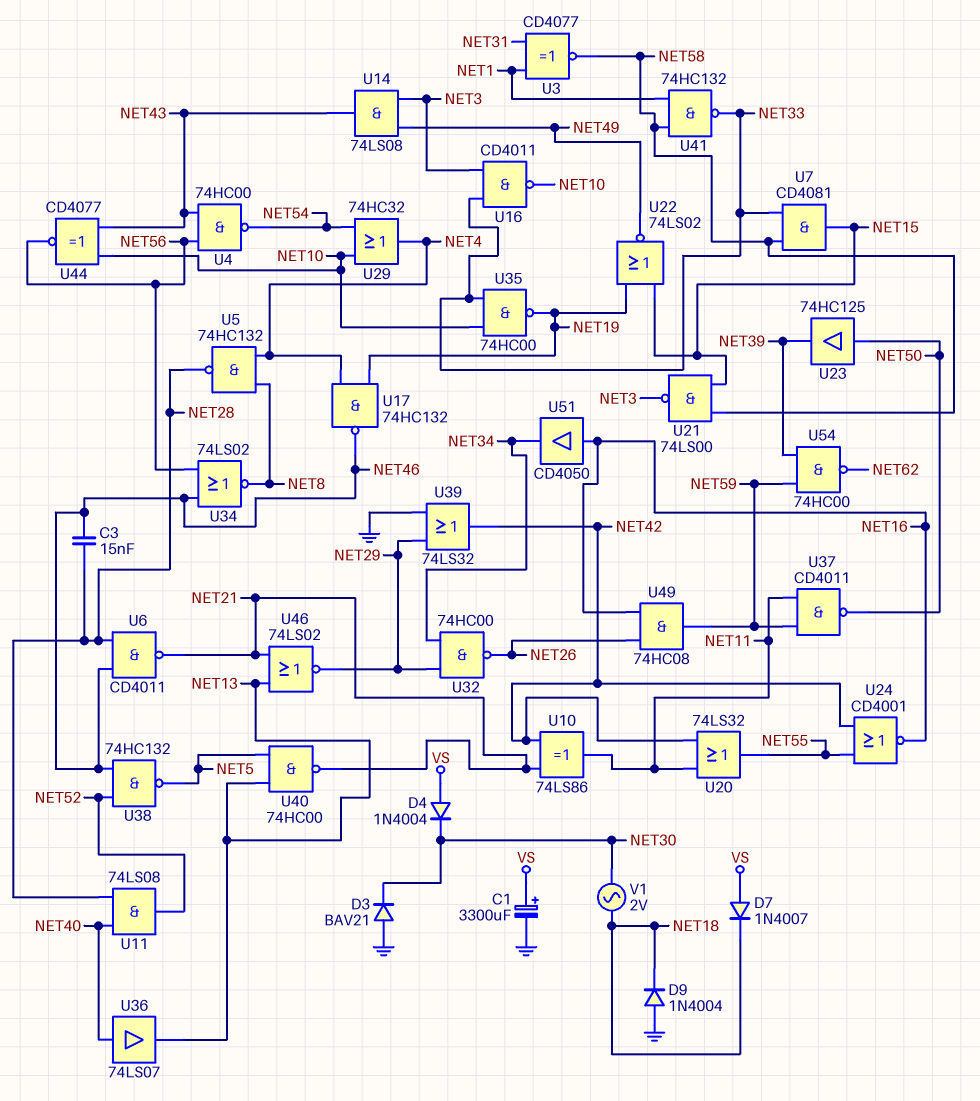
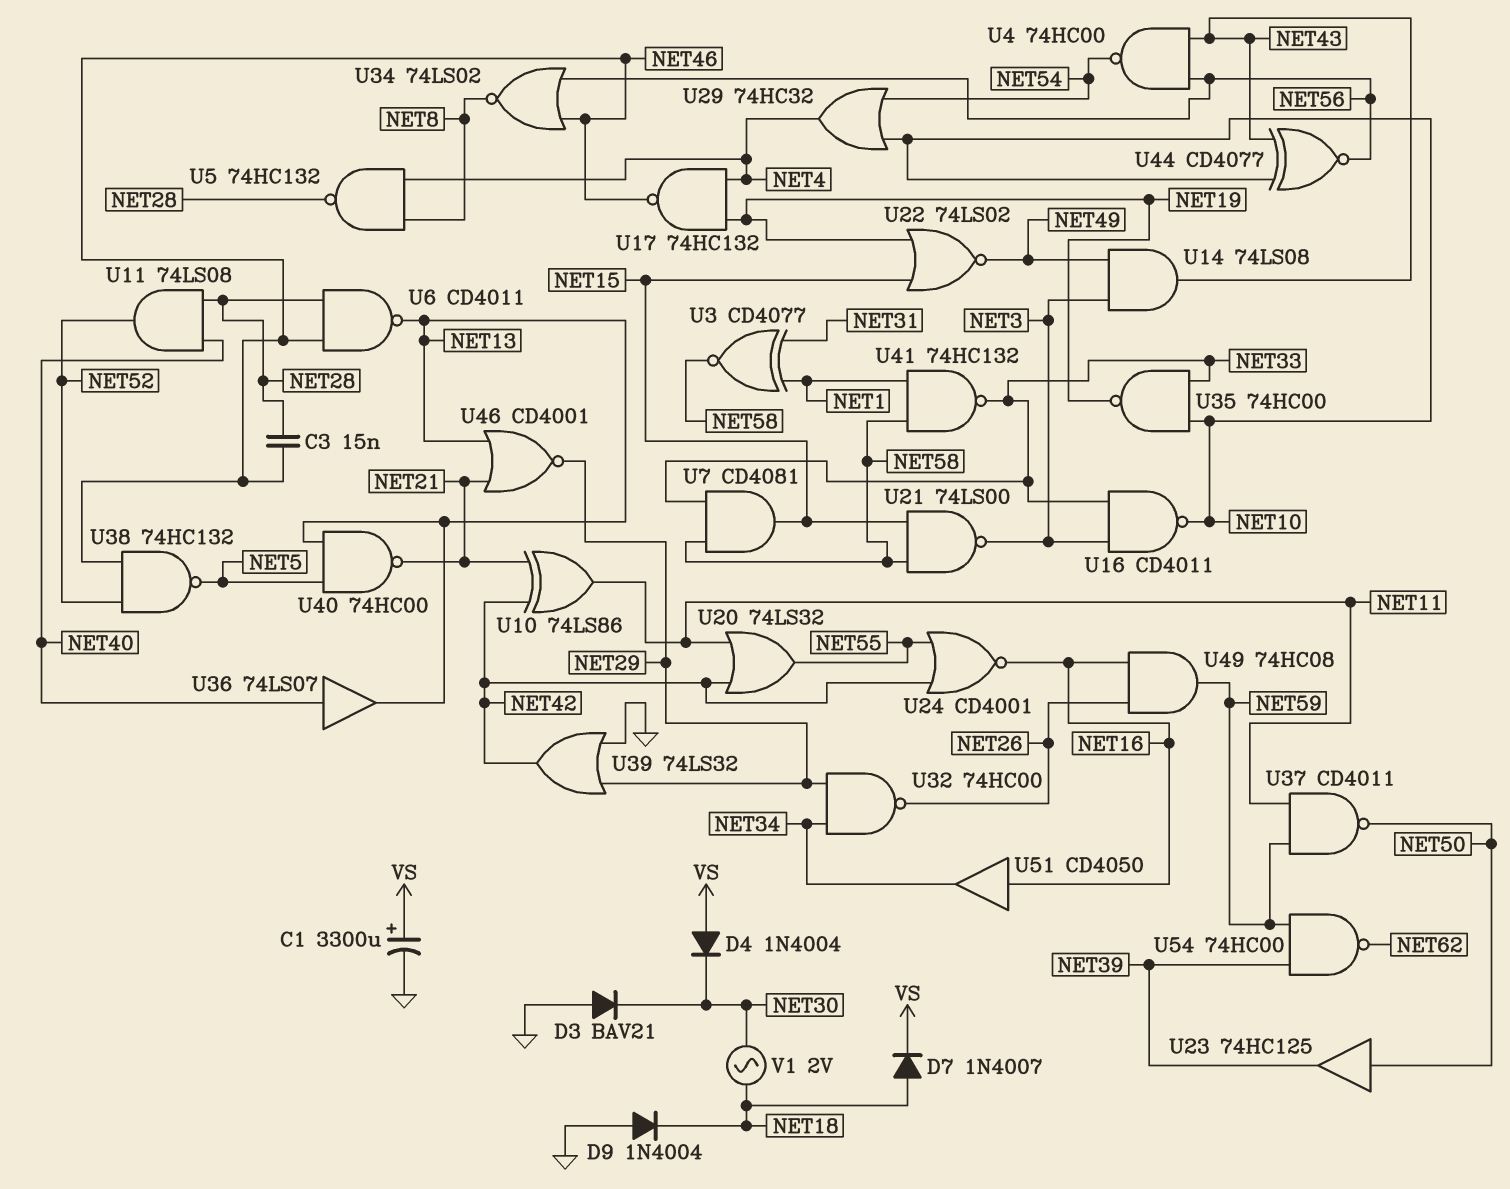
D7: diode 1N4007 (A VS, K NET18) -> diode 1N4007 (A NET18, K VS)
U6: NAND CD4011 (in NET28, in NET46, out NET21) -> NAND CD4011 (in NET28, in NET46, out NET13)
U46: NOR 74LS02 (in NET13, in NET21, out NET29) -> NOR CD4001 (in NET13, in NET21, out NET29)

